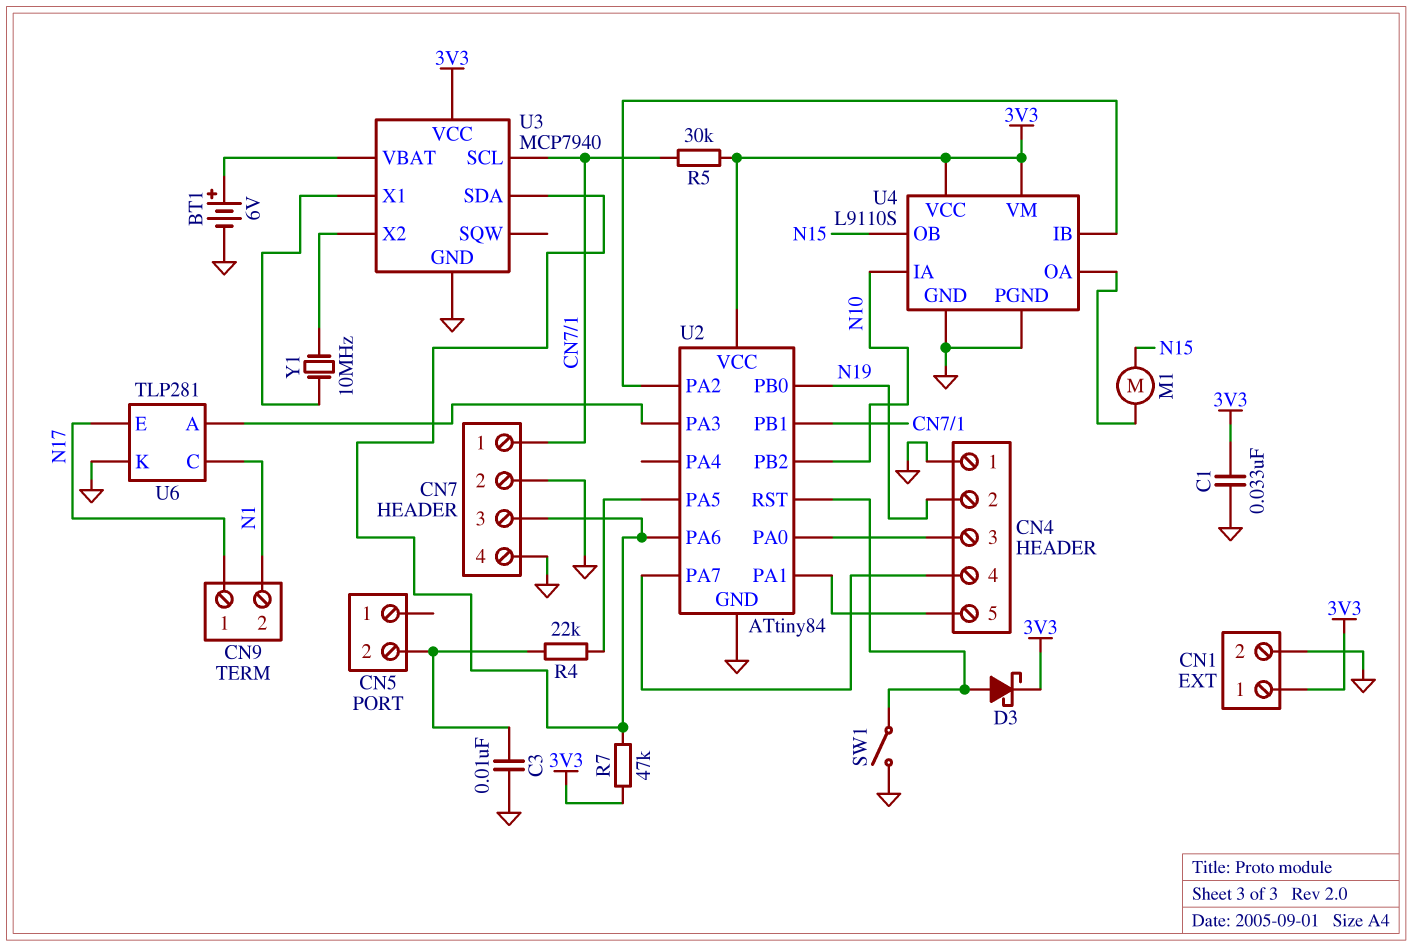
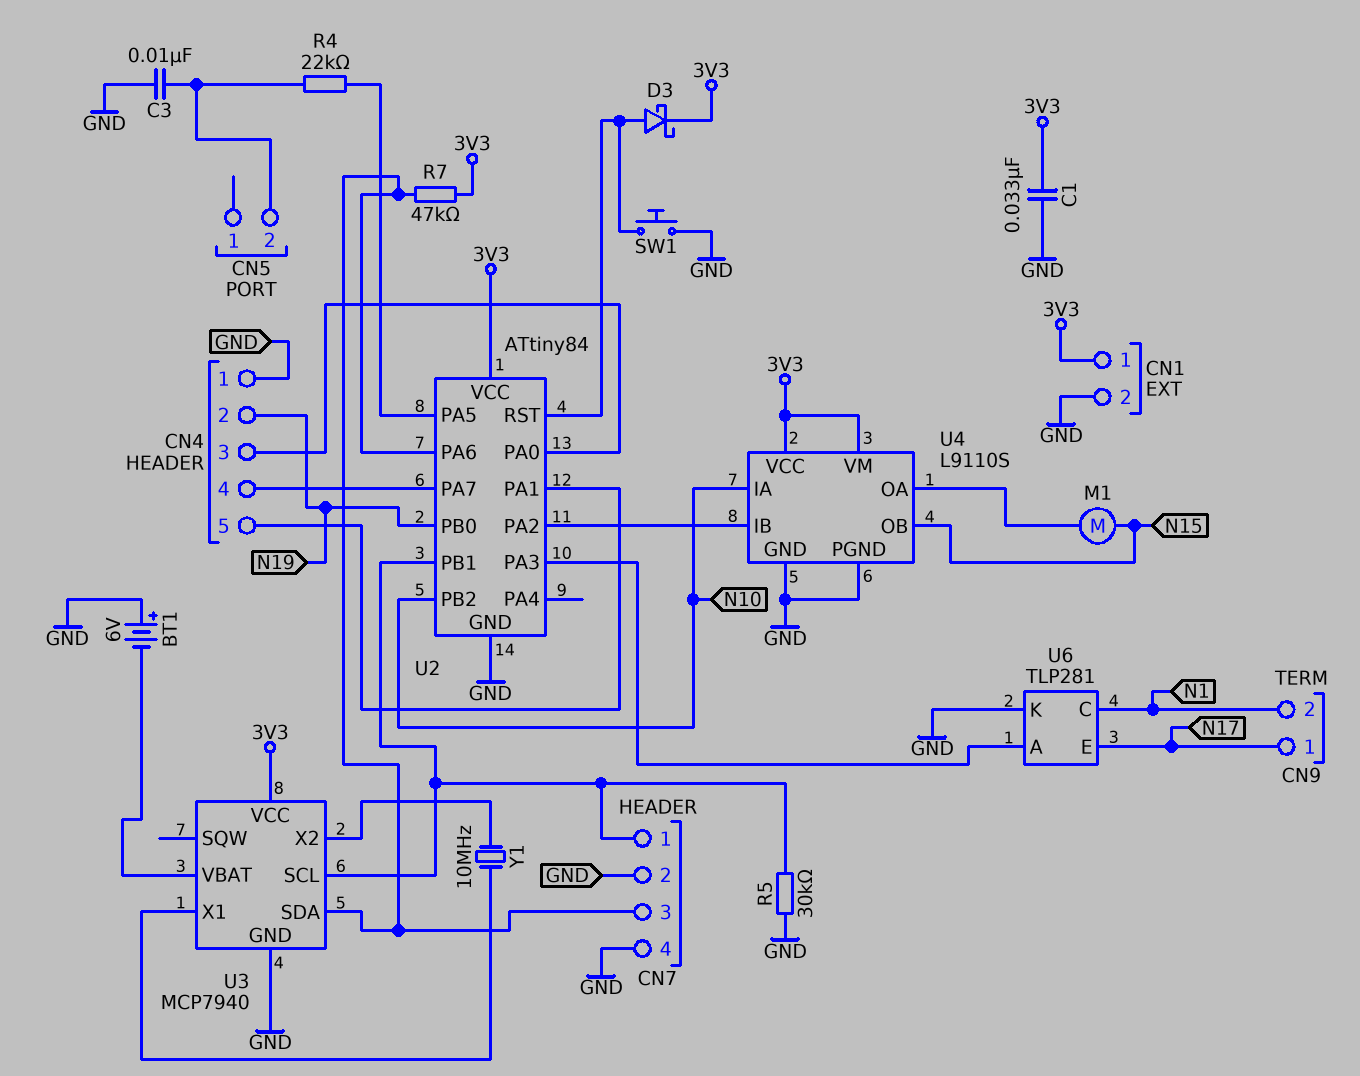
BT1: 6V (plus U3/VBAT, minus GND) -> 6V (plus GND, minus U3/VBAT)
R5: 30k (3V3, CN7/1) -> 30k (CN7/1, GND)
SW1: switch (GND, U2/RST) -> button (GND, U2/RST)

